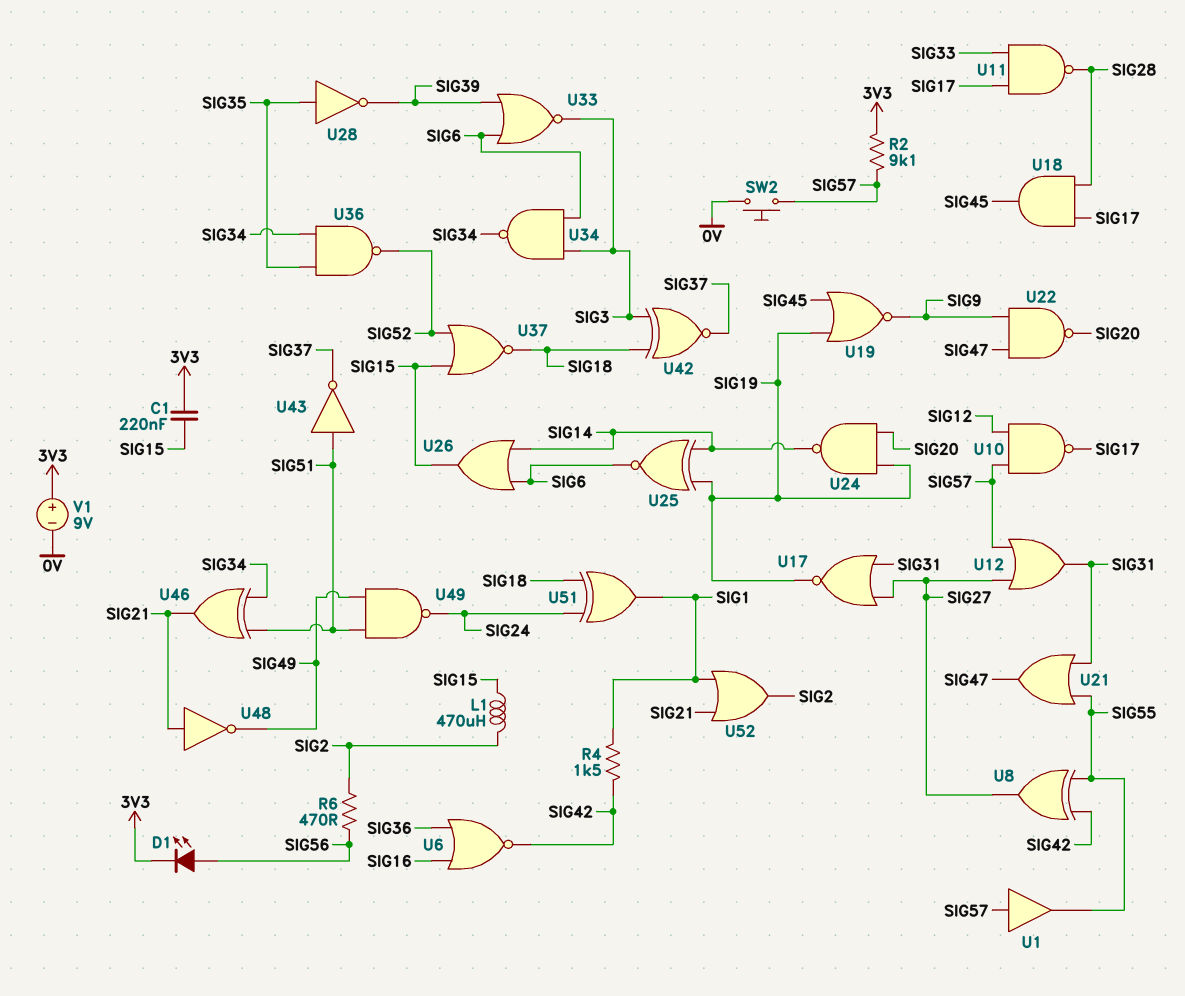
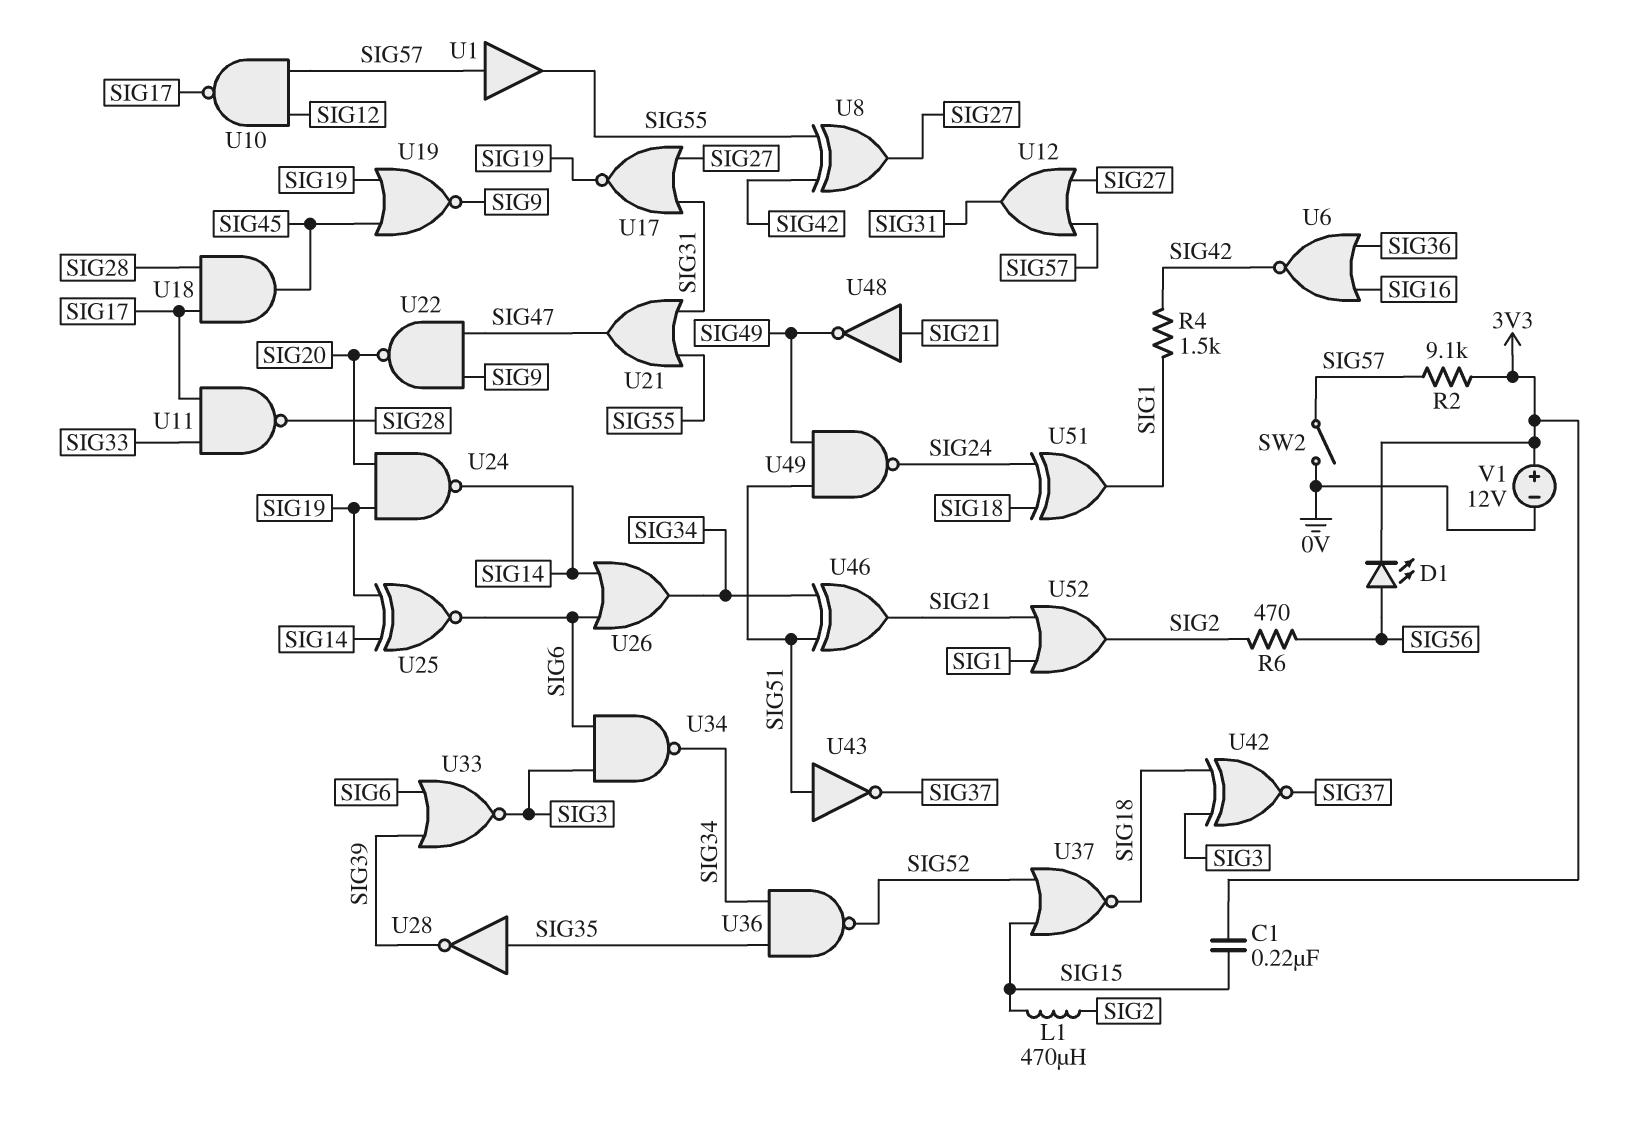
SW2: button (0V, SIG57) -> switch (0V, SIG57)
U26: OR (in SIG6, in SIG14, out SIG15) -> OR (in SIG6, in SIG14, out SIG34)
V1: 9V (plus 3V3, minus 0V) -> 12V (plus 3V3, minus 0V)

